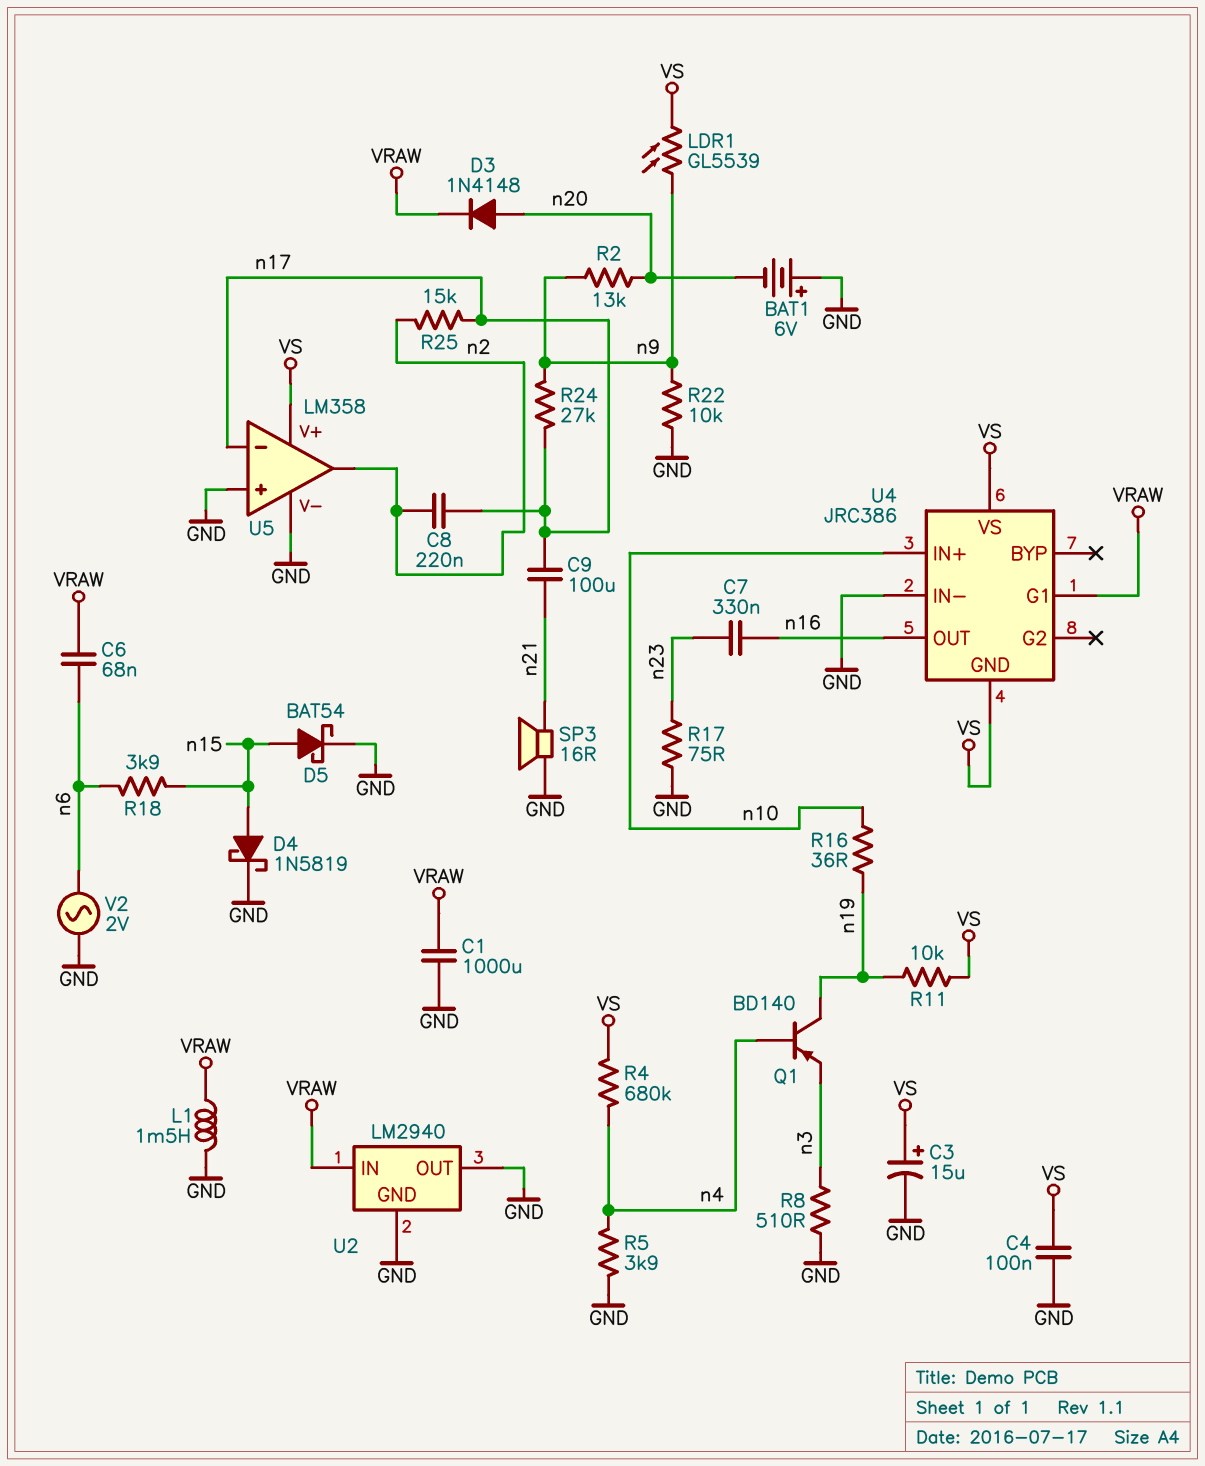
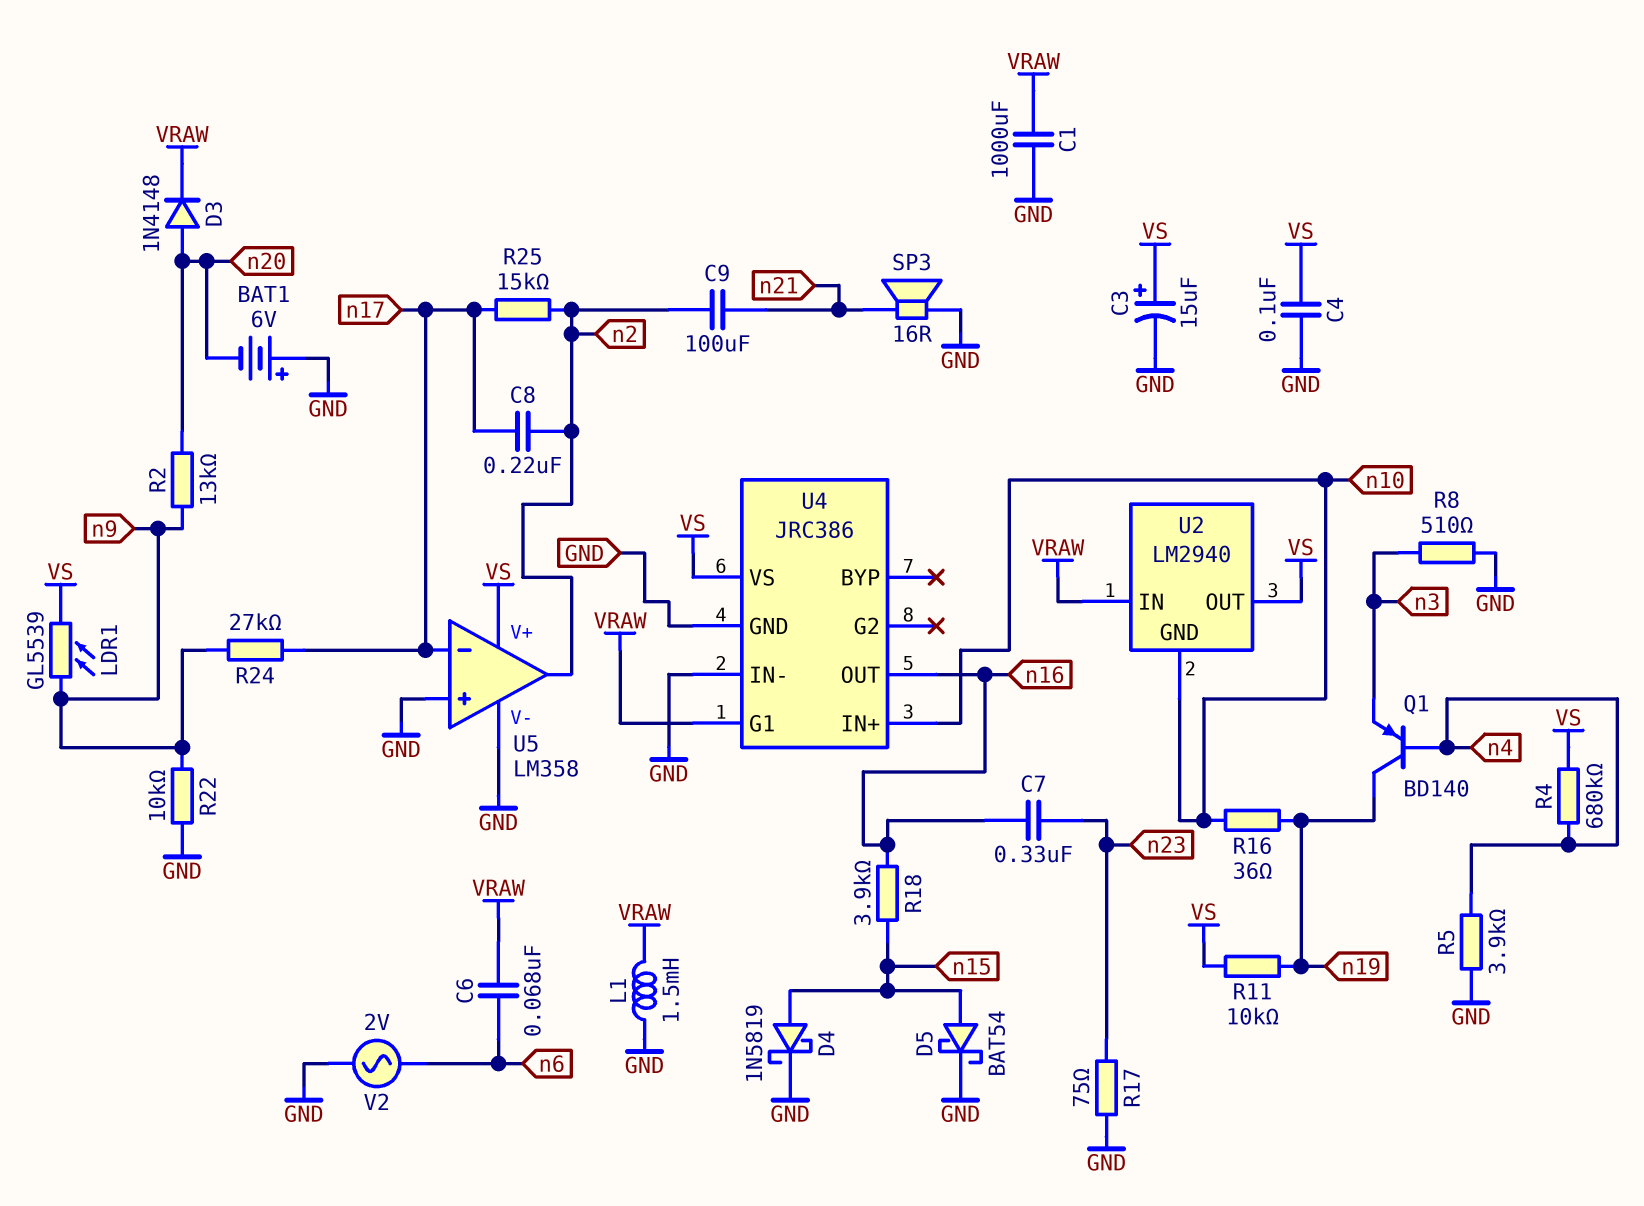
C9: 100uF (n17, n21) -> 100uF (n2, n21)
R18: 3.9k (n6, n15) -> 3.9k (n15, n16)
U2 pin GND: GND -> n10
U2 pin OUT: GND -> VS
U4 pin GND: VS -> GND

